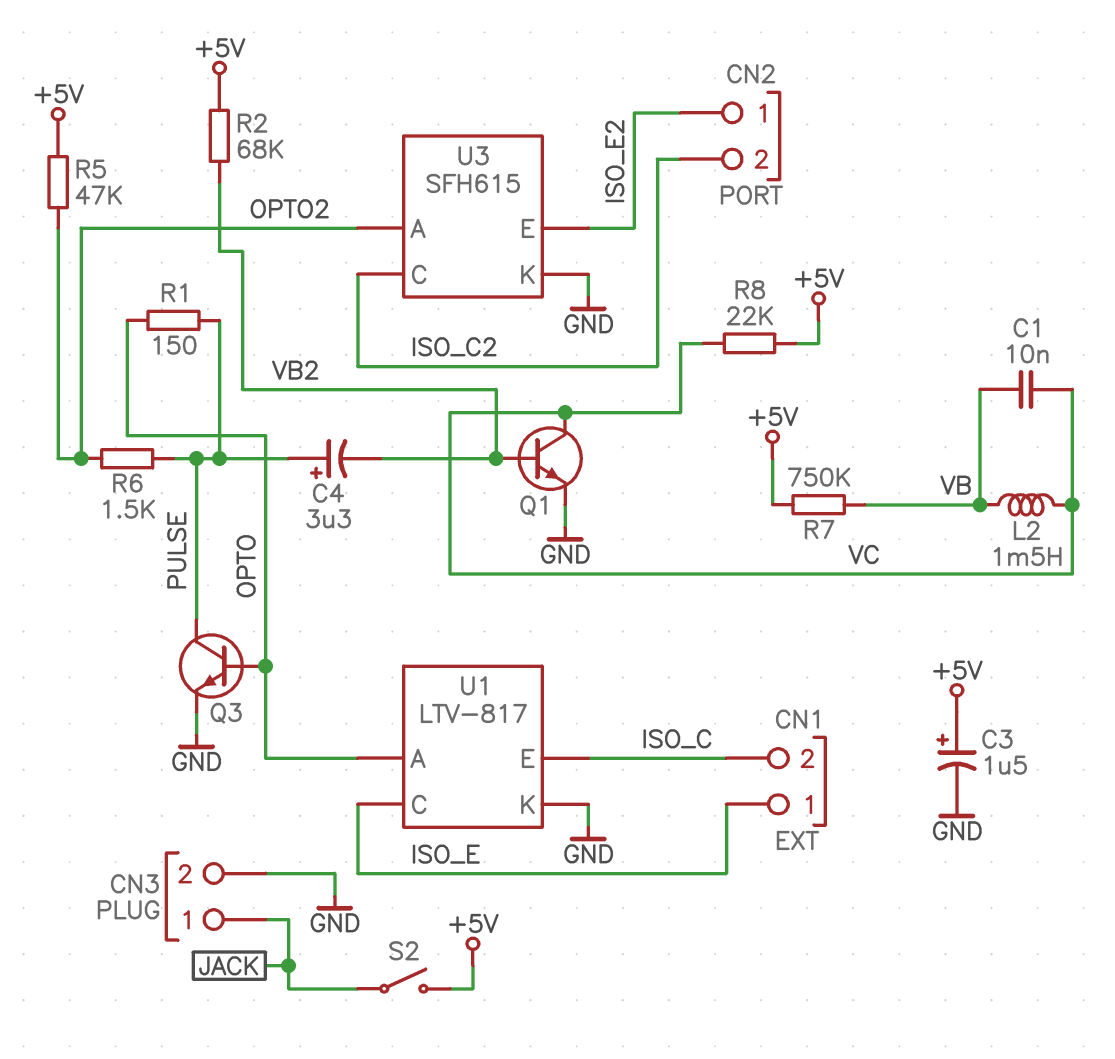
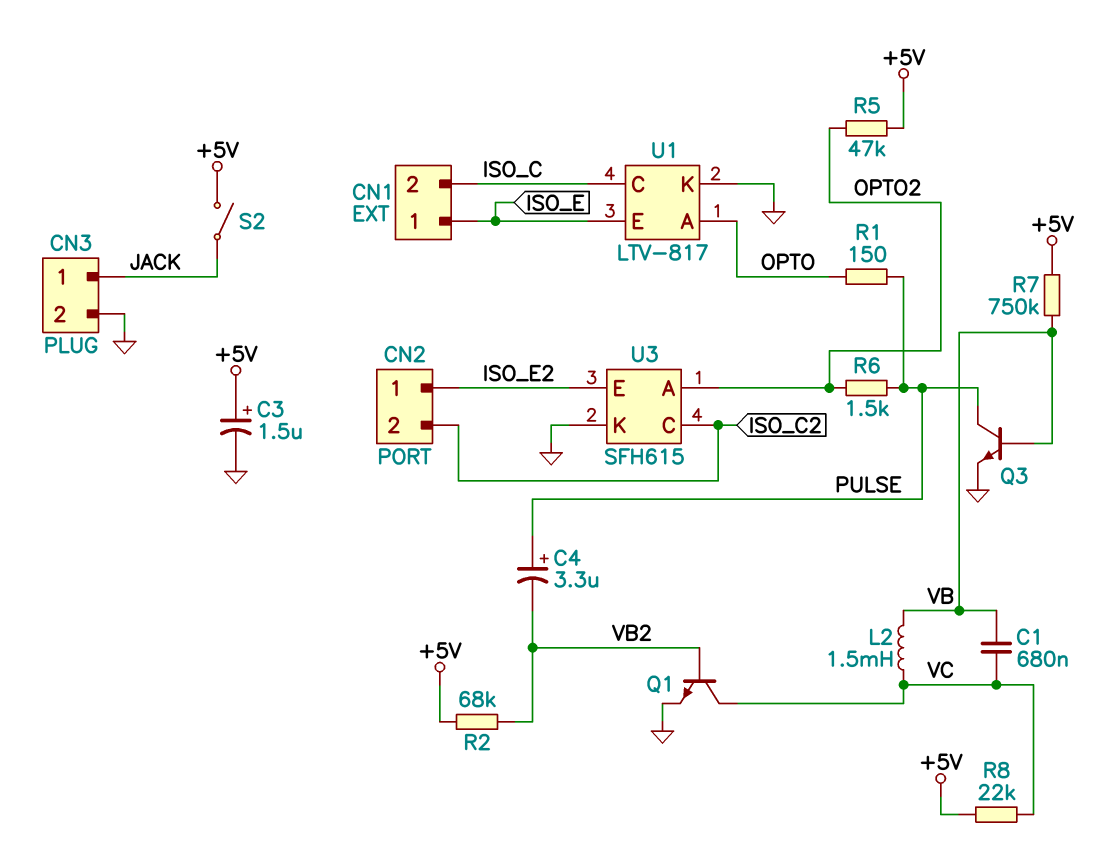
C1: 10nF (VB, VC) -> 680nF (VB, VC)
Q3: NPN (B OPTO, C PULSE, E GND) -> NPN (B VB, C PULSE, E GND)
U1 pin C: ISO_E -> ISO_C
U1 pin E: ISO_C -> ISO_E

